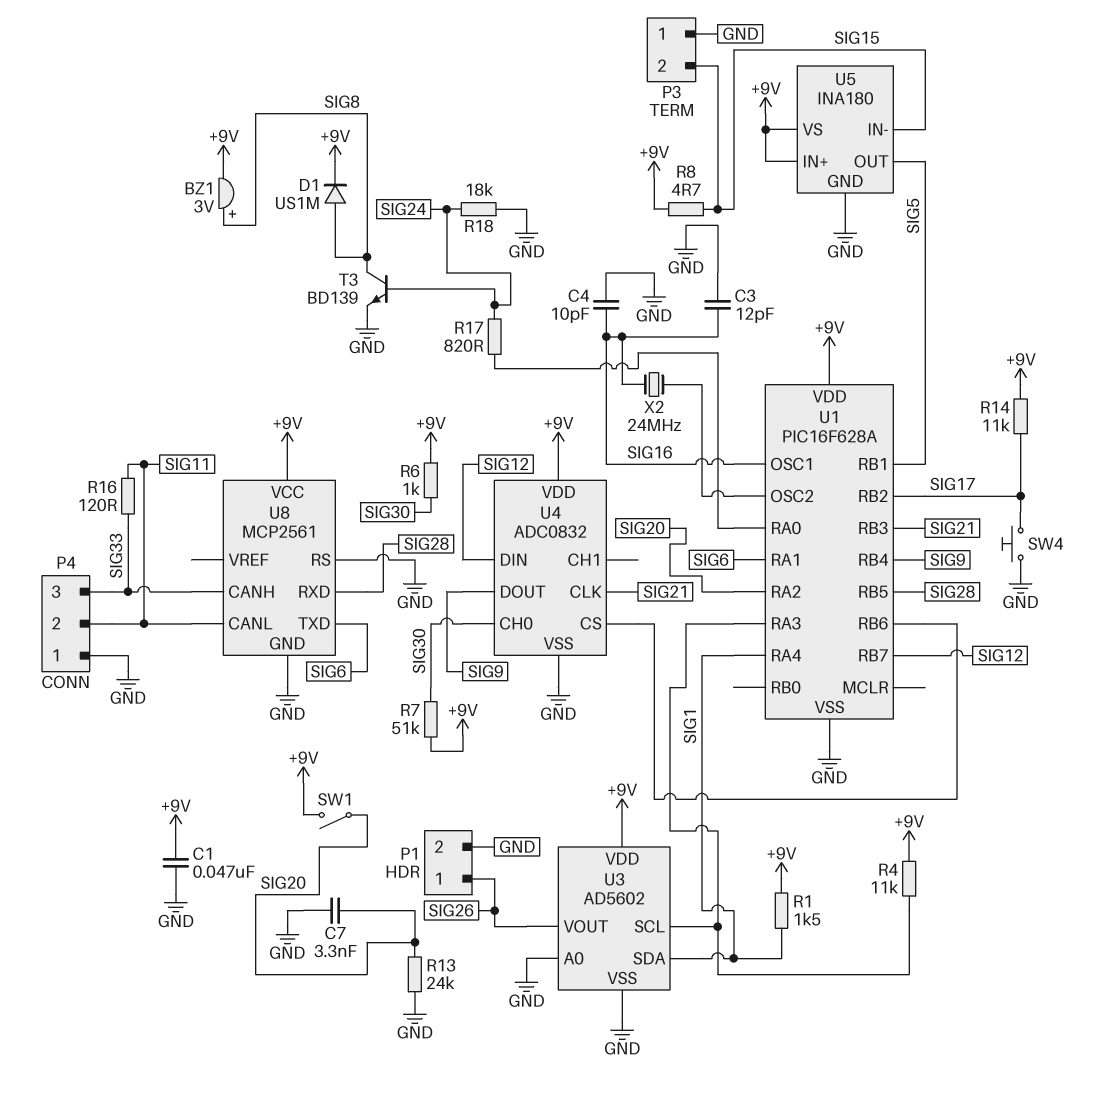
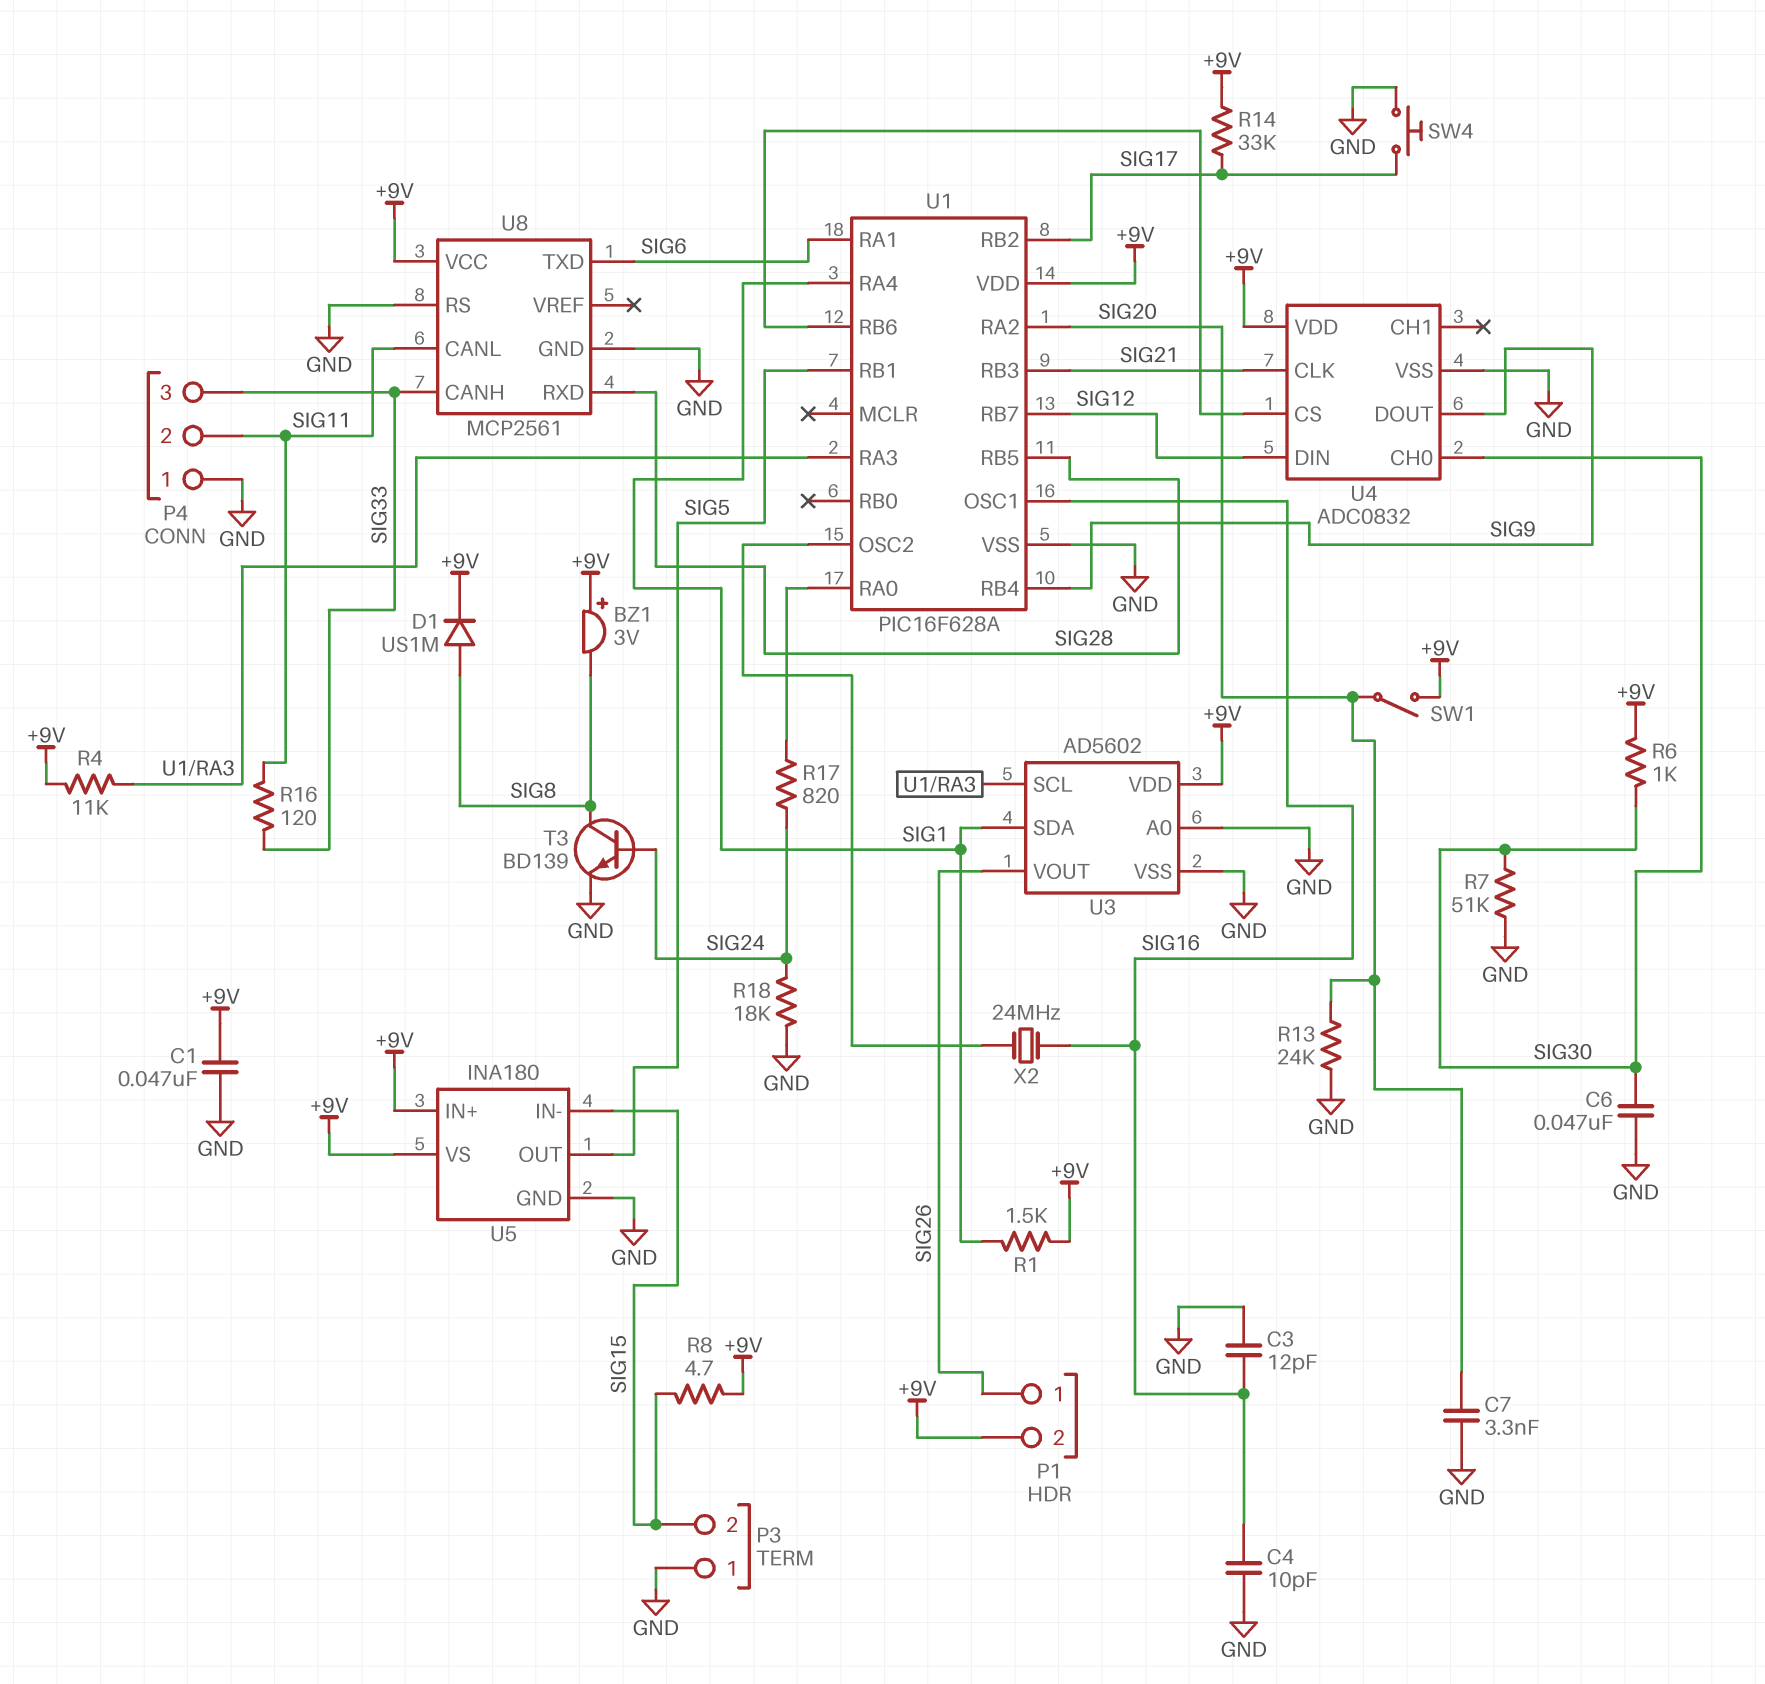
BZ1: buzzer 3V (plus SIG8, minus +9V) -> buzzer 3V (plus +9V, minus SIG8)
C6: none -> 47nF (GND, SIG30)
P1 pin 2: GND -> +9V
R7: 51k (+9V, SIG30) -> 51k (GND, SIG30)
R14: 11k (+9V, SIG17) -> 33k (+9V, SIG17)

